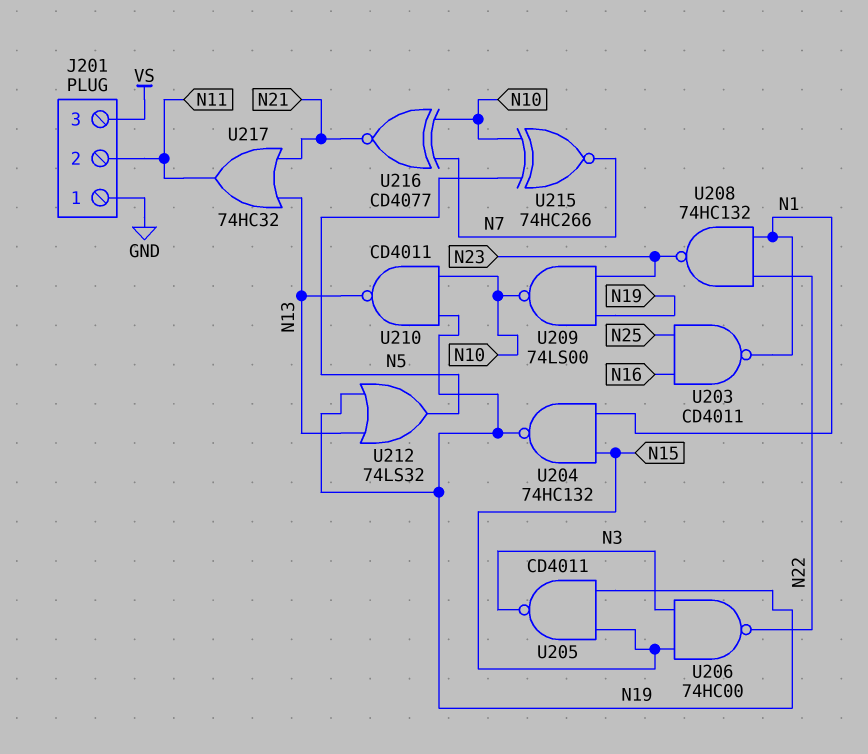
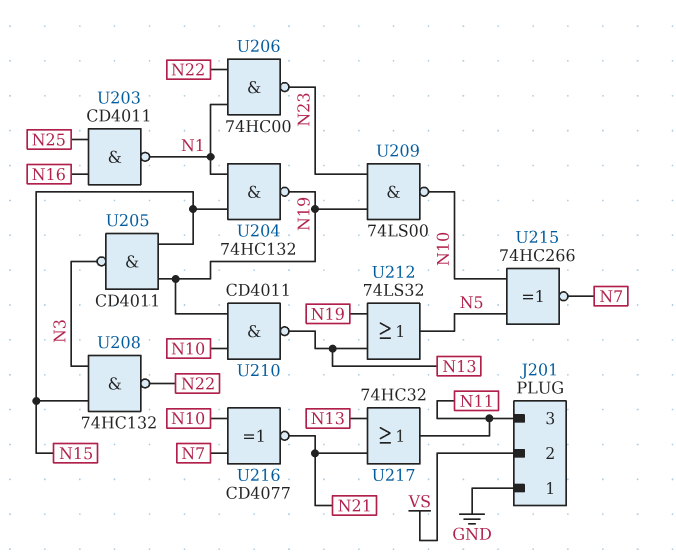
J201 pin 2: N11 -> VS
J201 pin 3: VS -> N11
U206: NAND 74HC00 (in N3, in N15, out N22) -> NAND 74HC00 (in N1, in N22, out N23)
U208: NAND 74HC132 (in N1, in N22, out N23) -> NAND 74HC132 (in N3, in N15, out N22)

